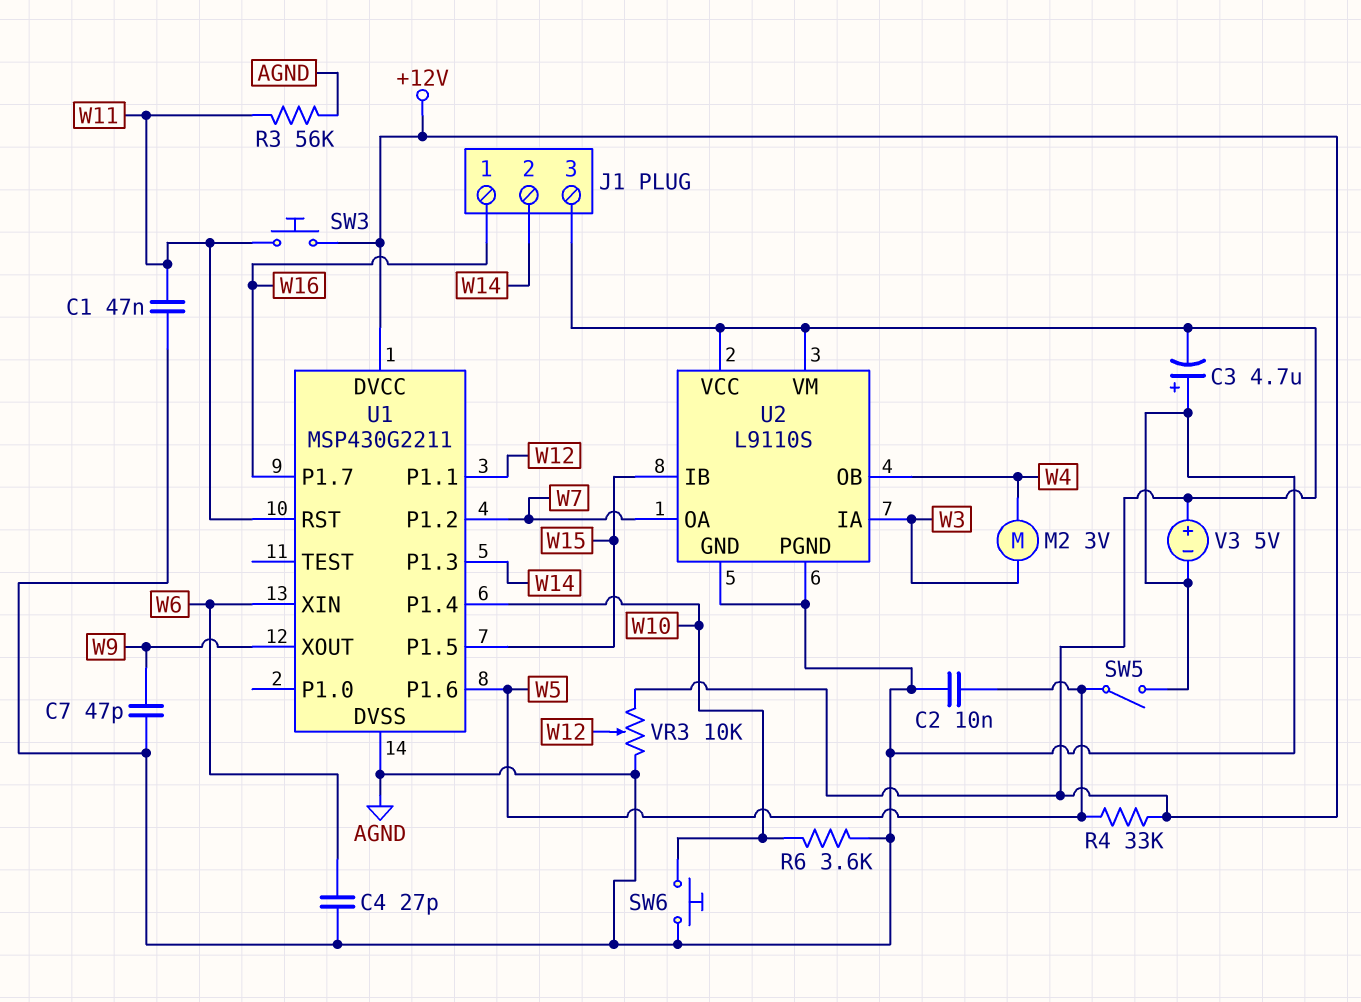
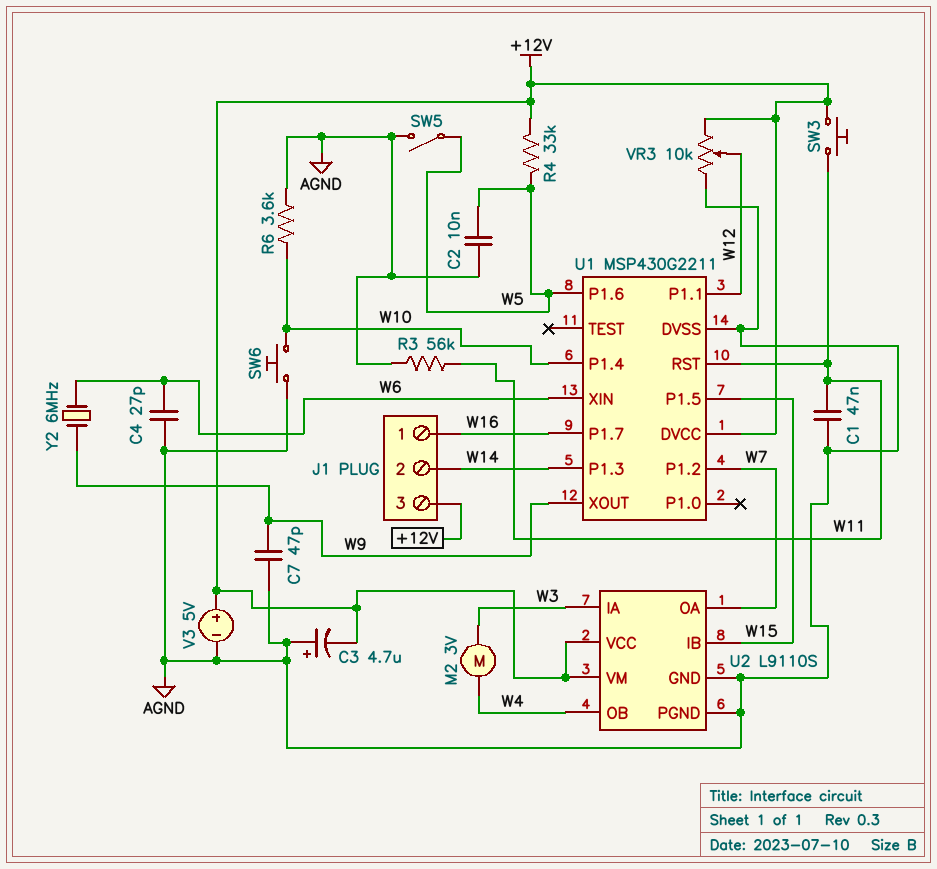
Y2: none -> 6MHz (W6, W9)

